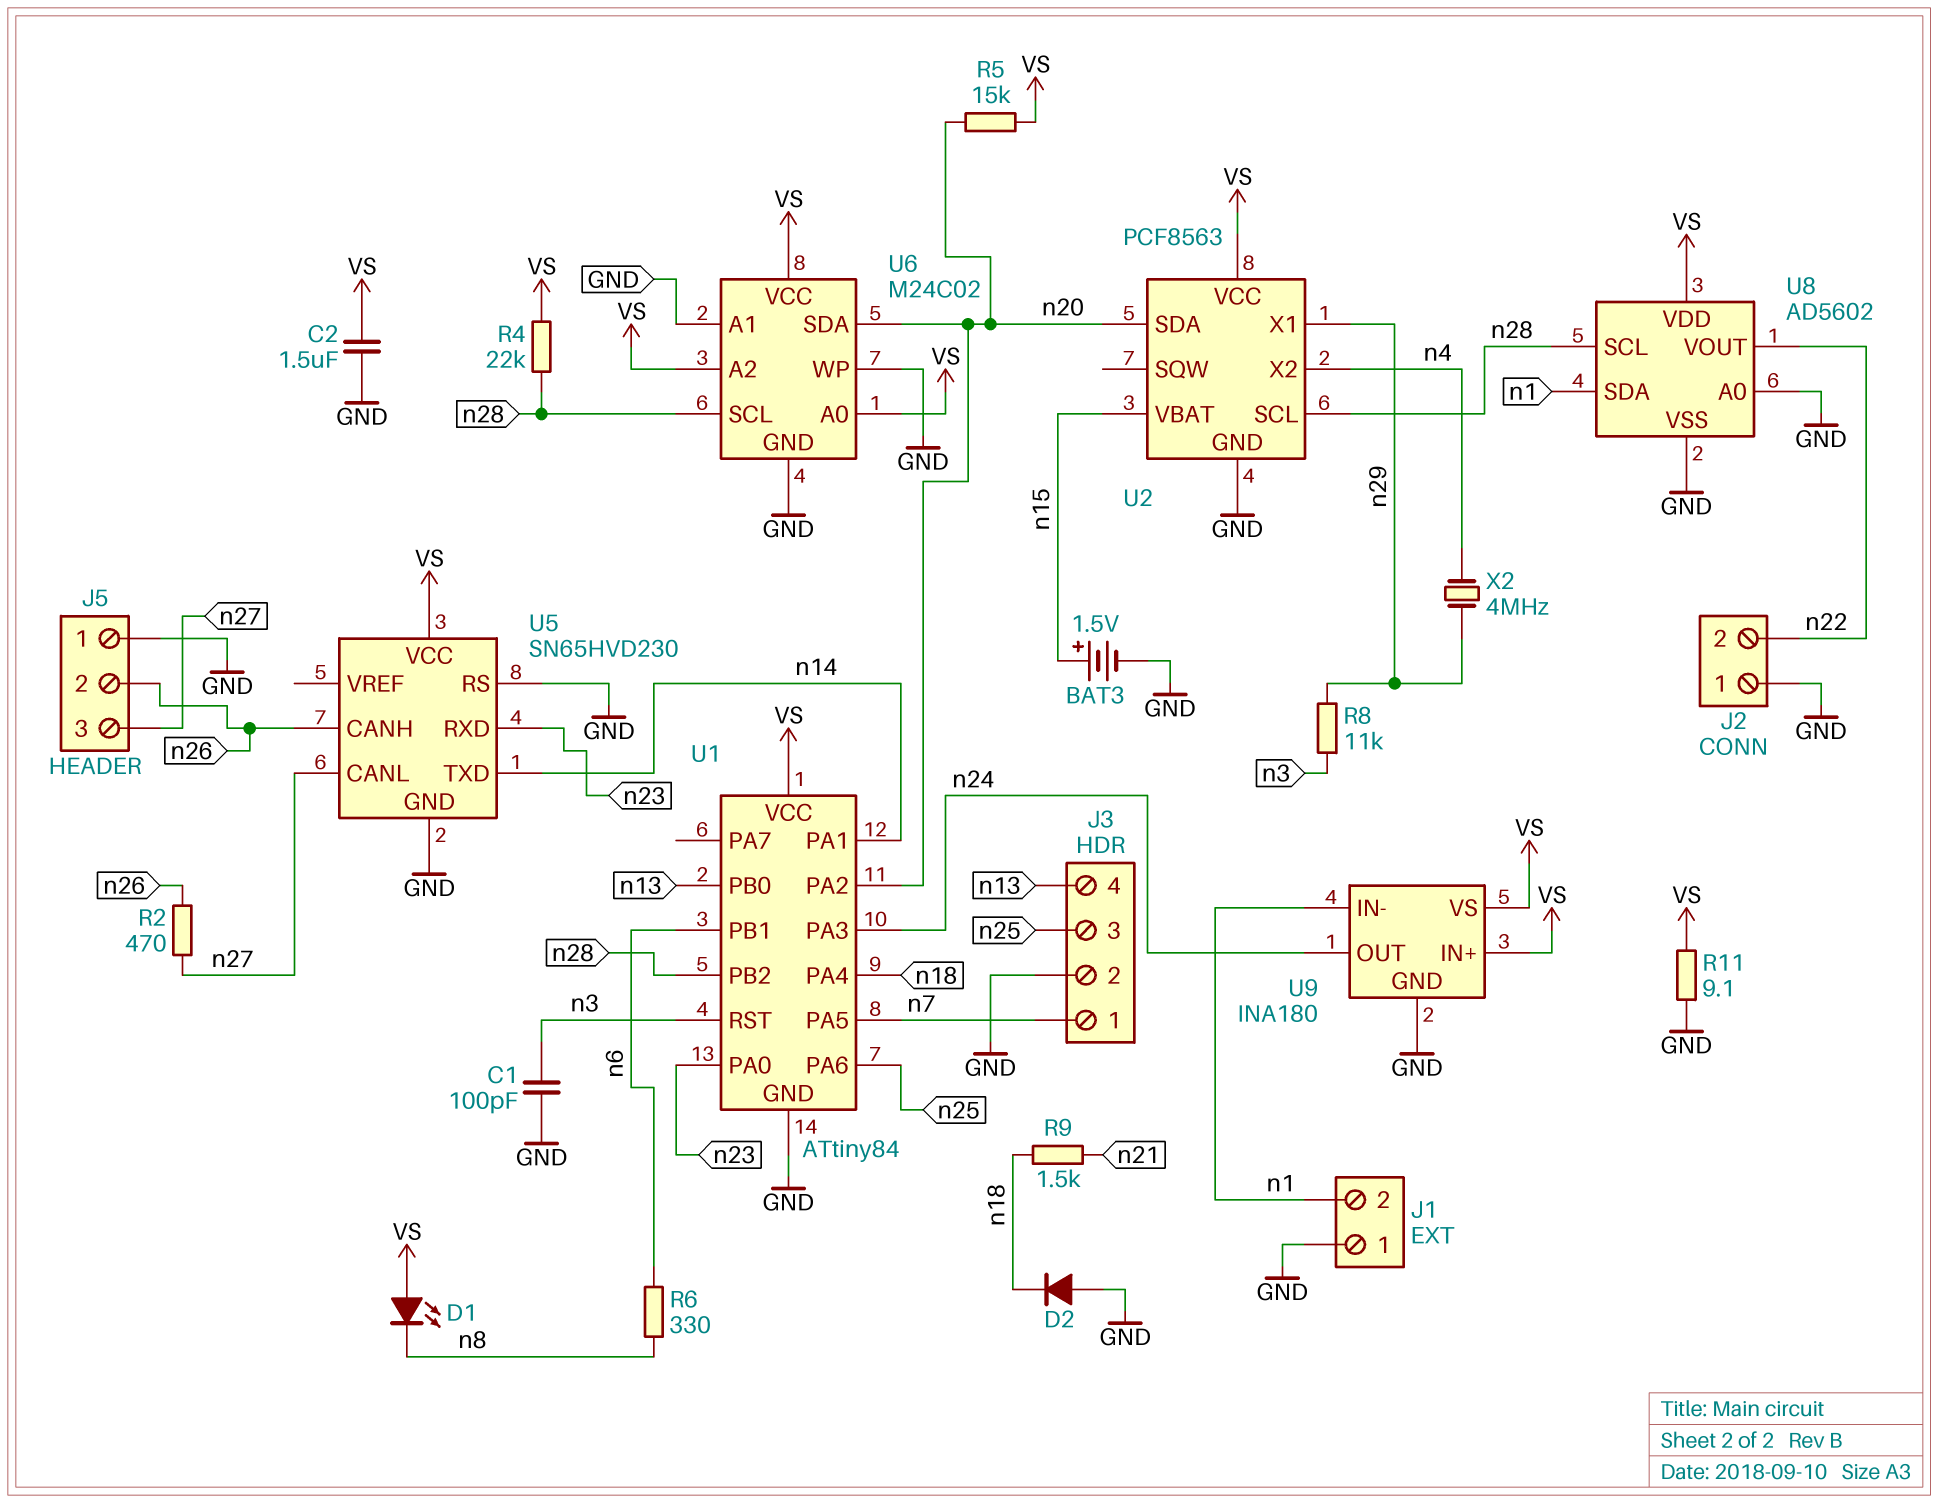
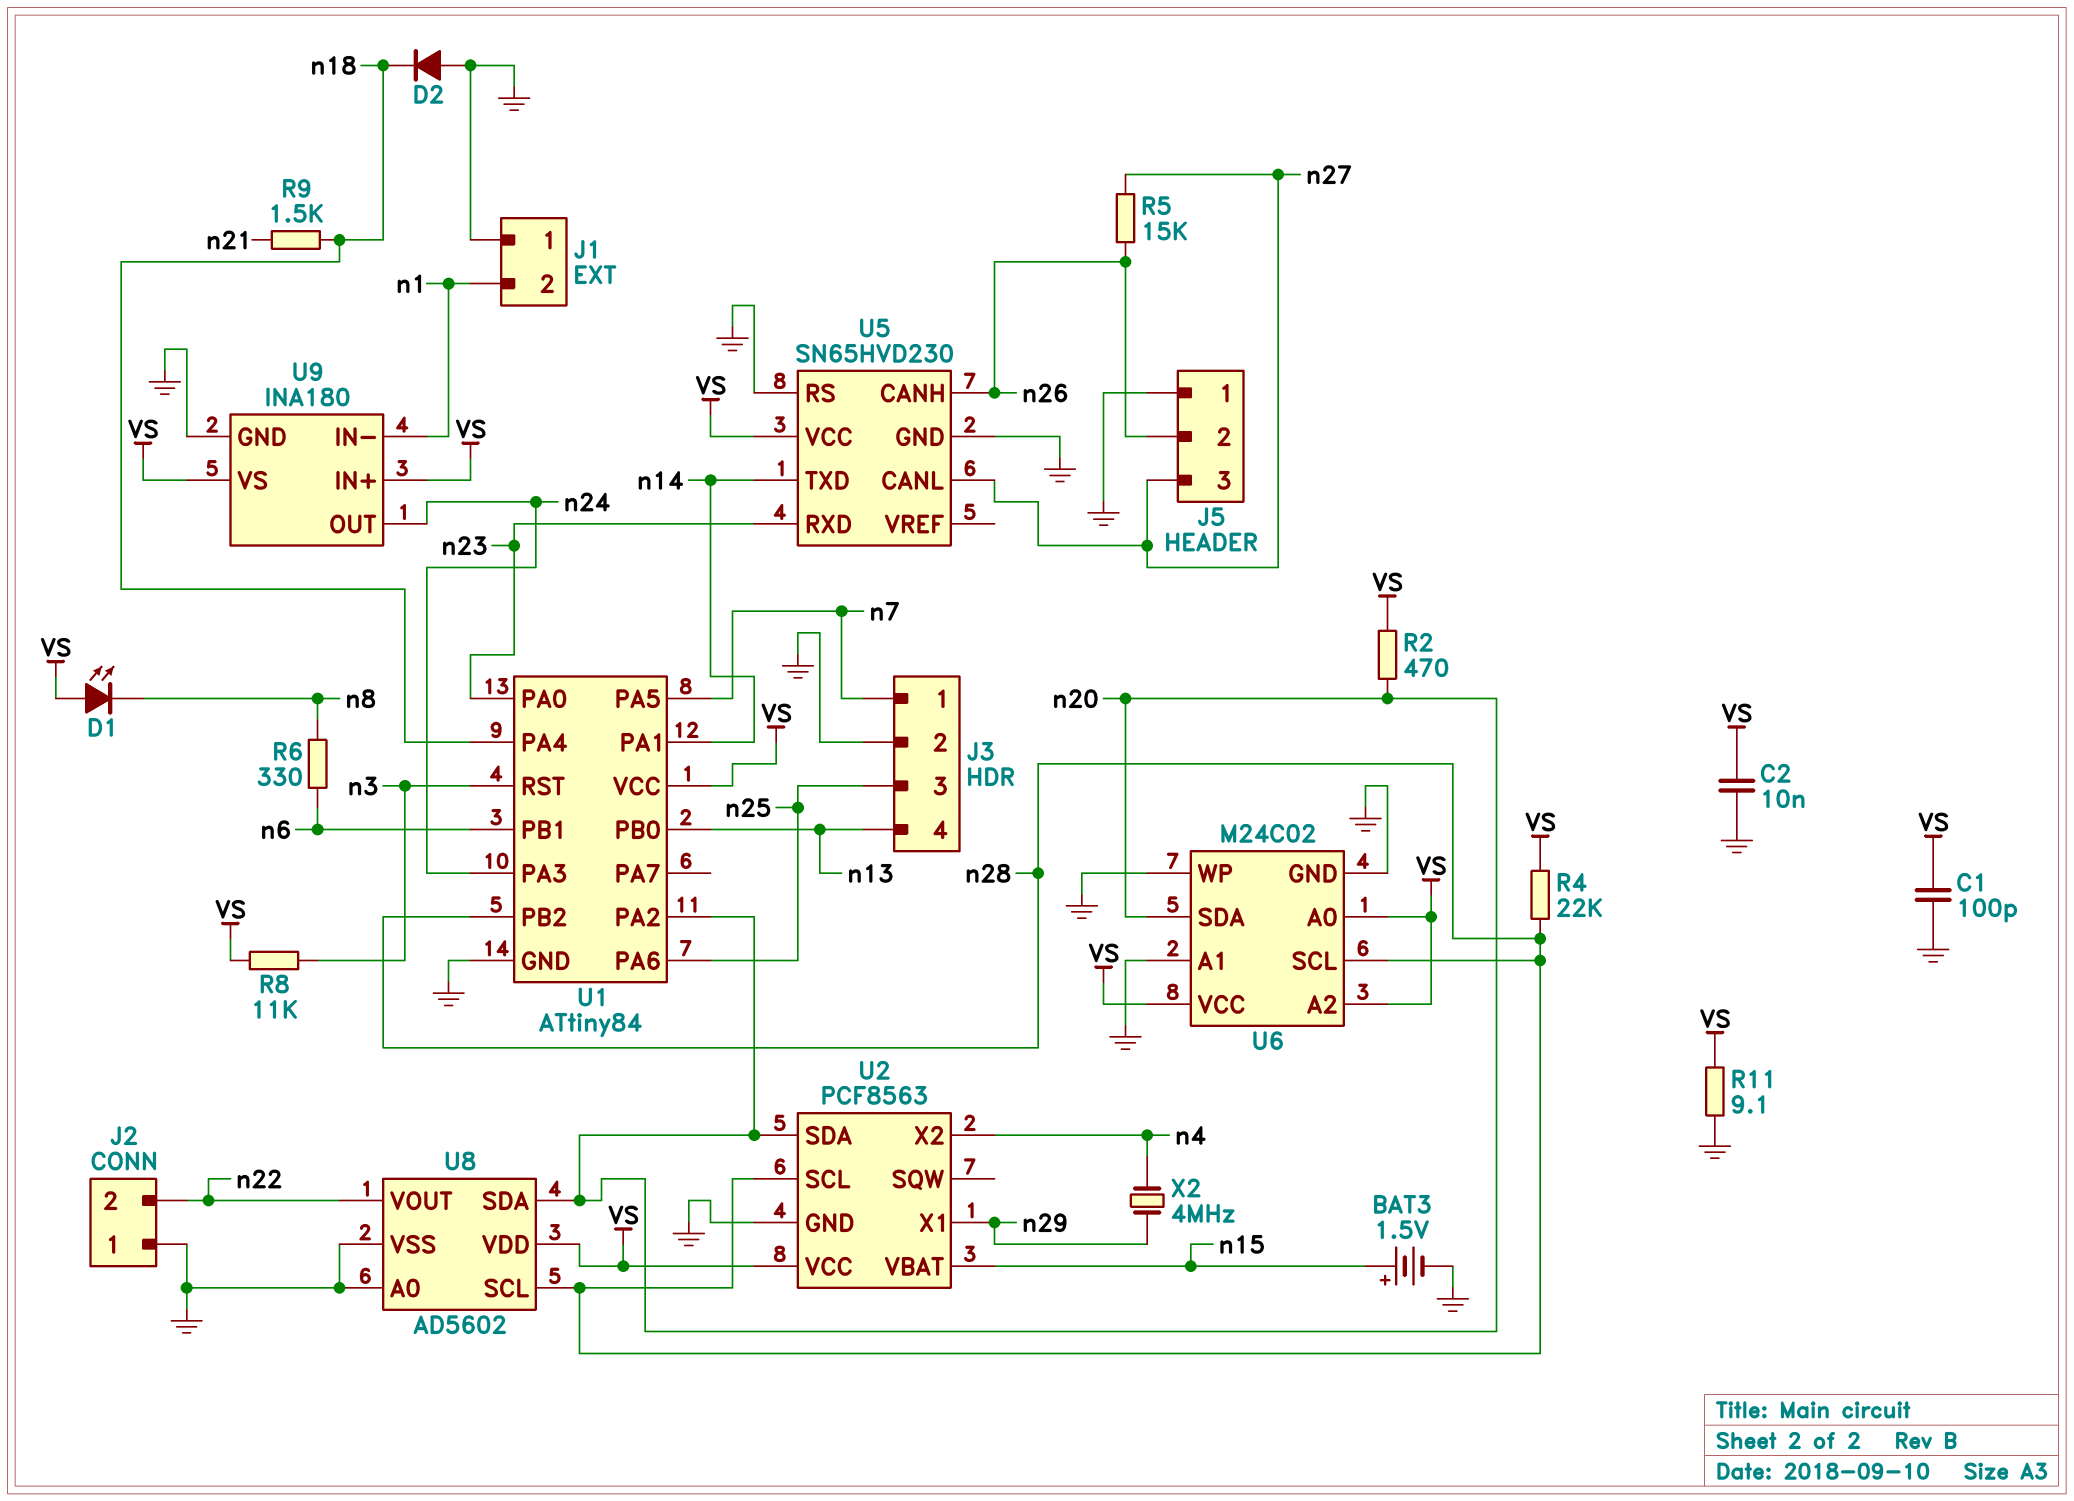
C1: 100pF (GND, n3) -> 100pF (GND, VS)
C2: 1.5uF (GND, VS) -> 10nF (GND, VS)
R2: 470 (n26, n27) -> 470 (VS, n20)
R5: 15k (VS, n20) -> 15k (n26, n27)
R8: 11k (n3, n29) -> 11k (VS, n3)
U8 pin SDA: n1 -> n20

